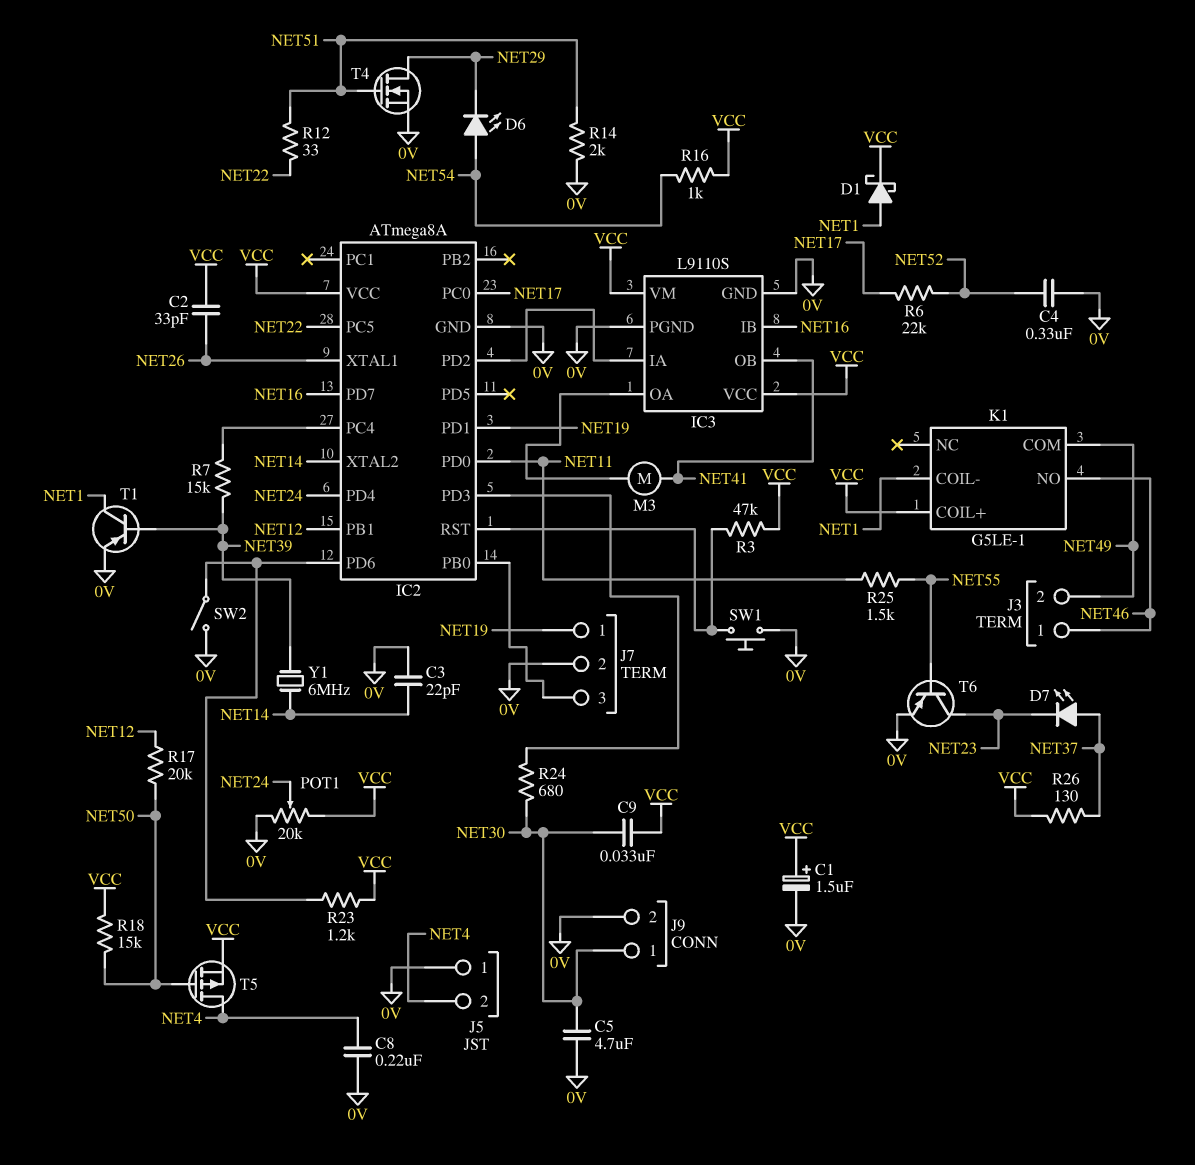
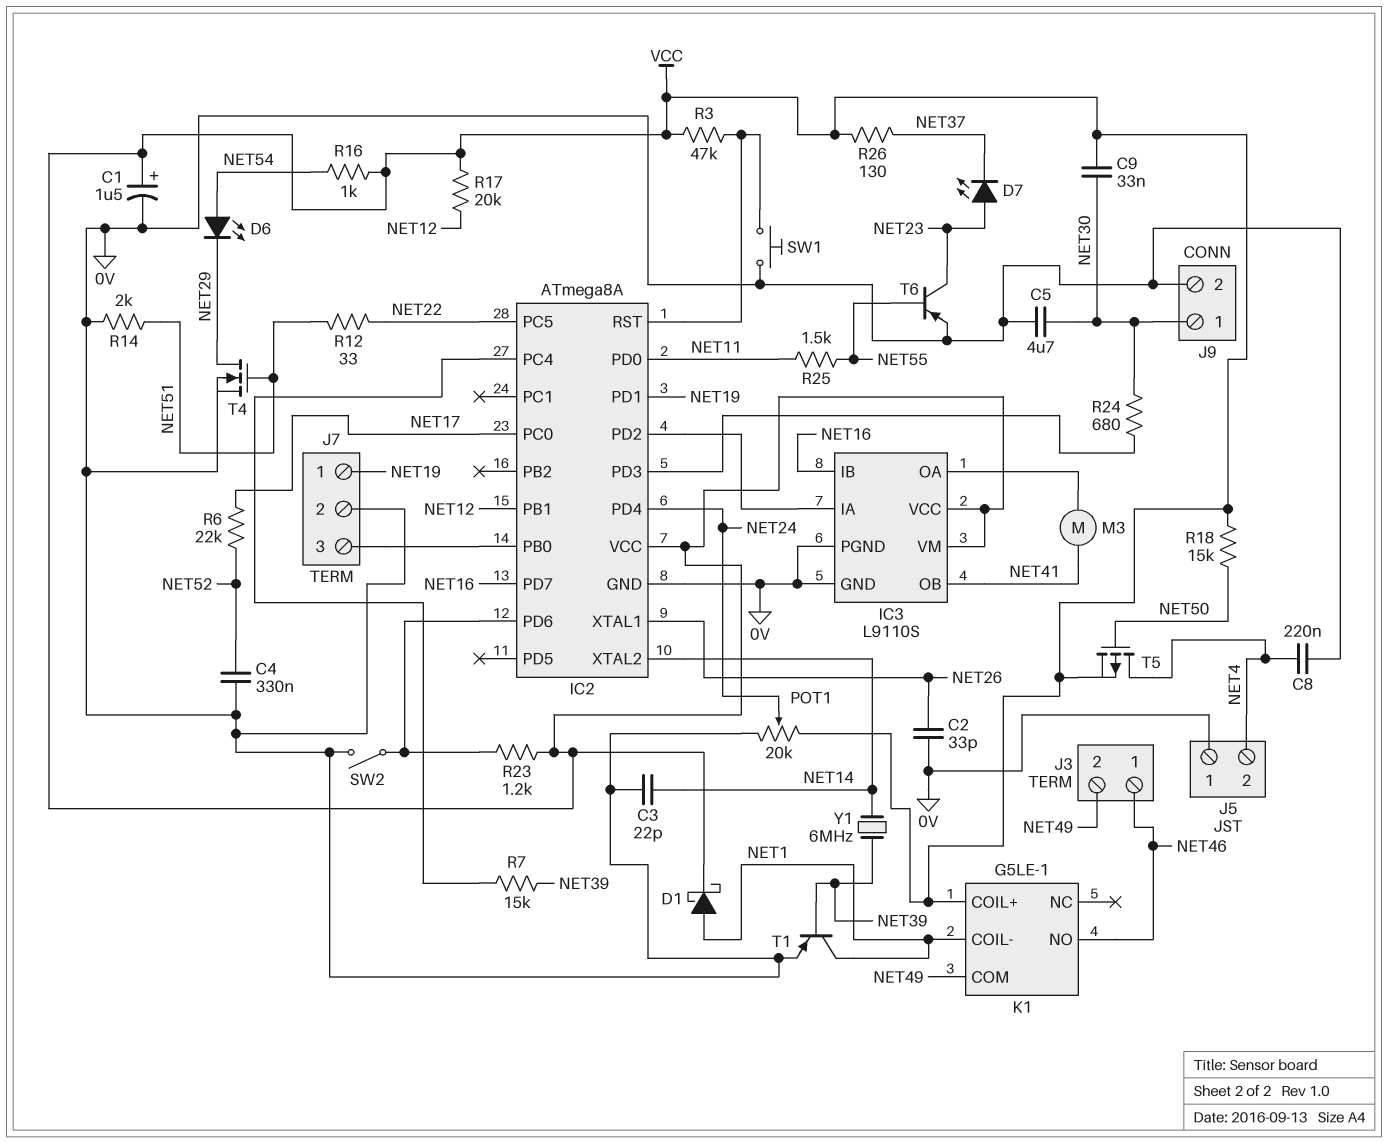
C2: 33pF (NET26, VCC) -> 33pF (0V, NET26)
D7: LED (A NET37, K NET23) -> LED (A NET23, K NET37)
R17: 20k (NET12, NET50) -> 20k (NET12, VCC)

